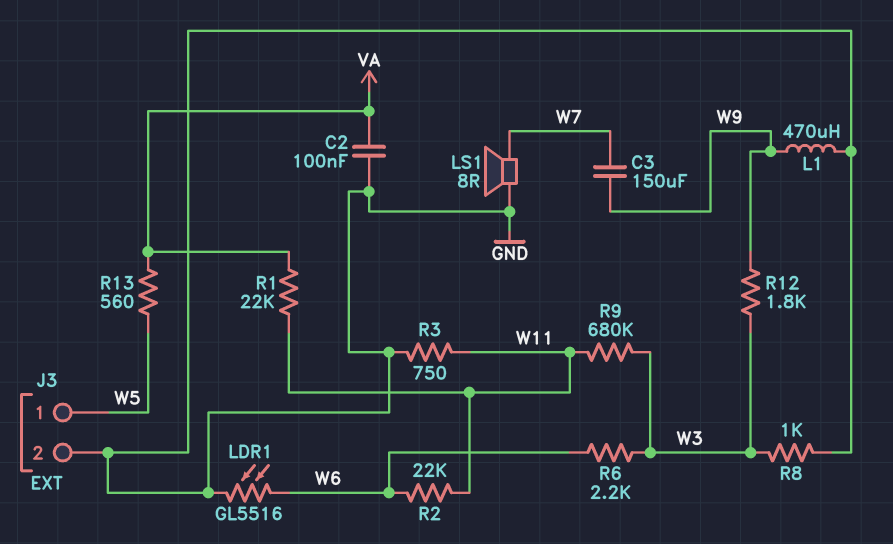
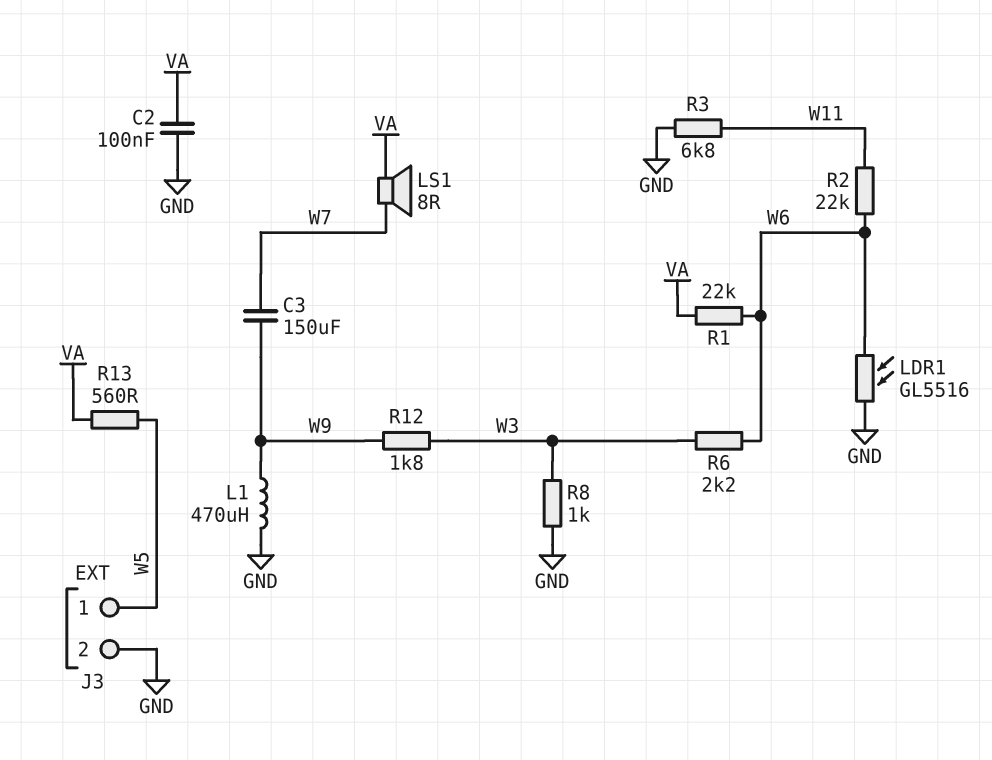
LS1: speaker 8R (GND, W7) -> speaker 8R (VA, W7)
R1: 22k (VA, W11) -> 22k (VA, W6)
R3: 750 (GND, W11) -> 6.8k (GND, W11)
R9: 680k (W3, W11) -> none

